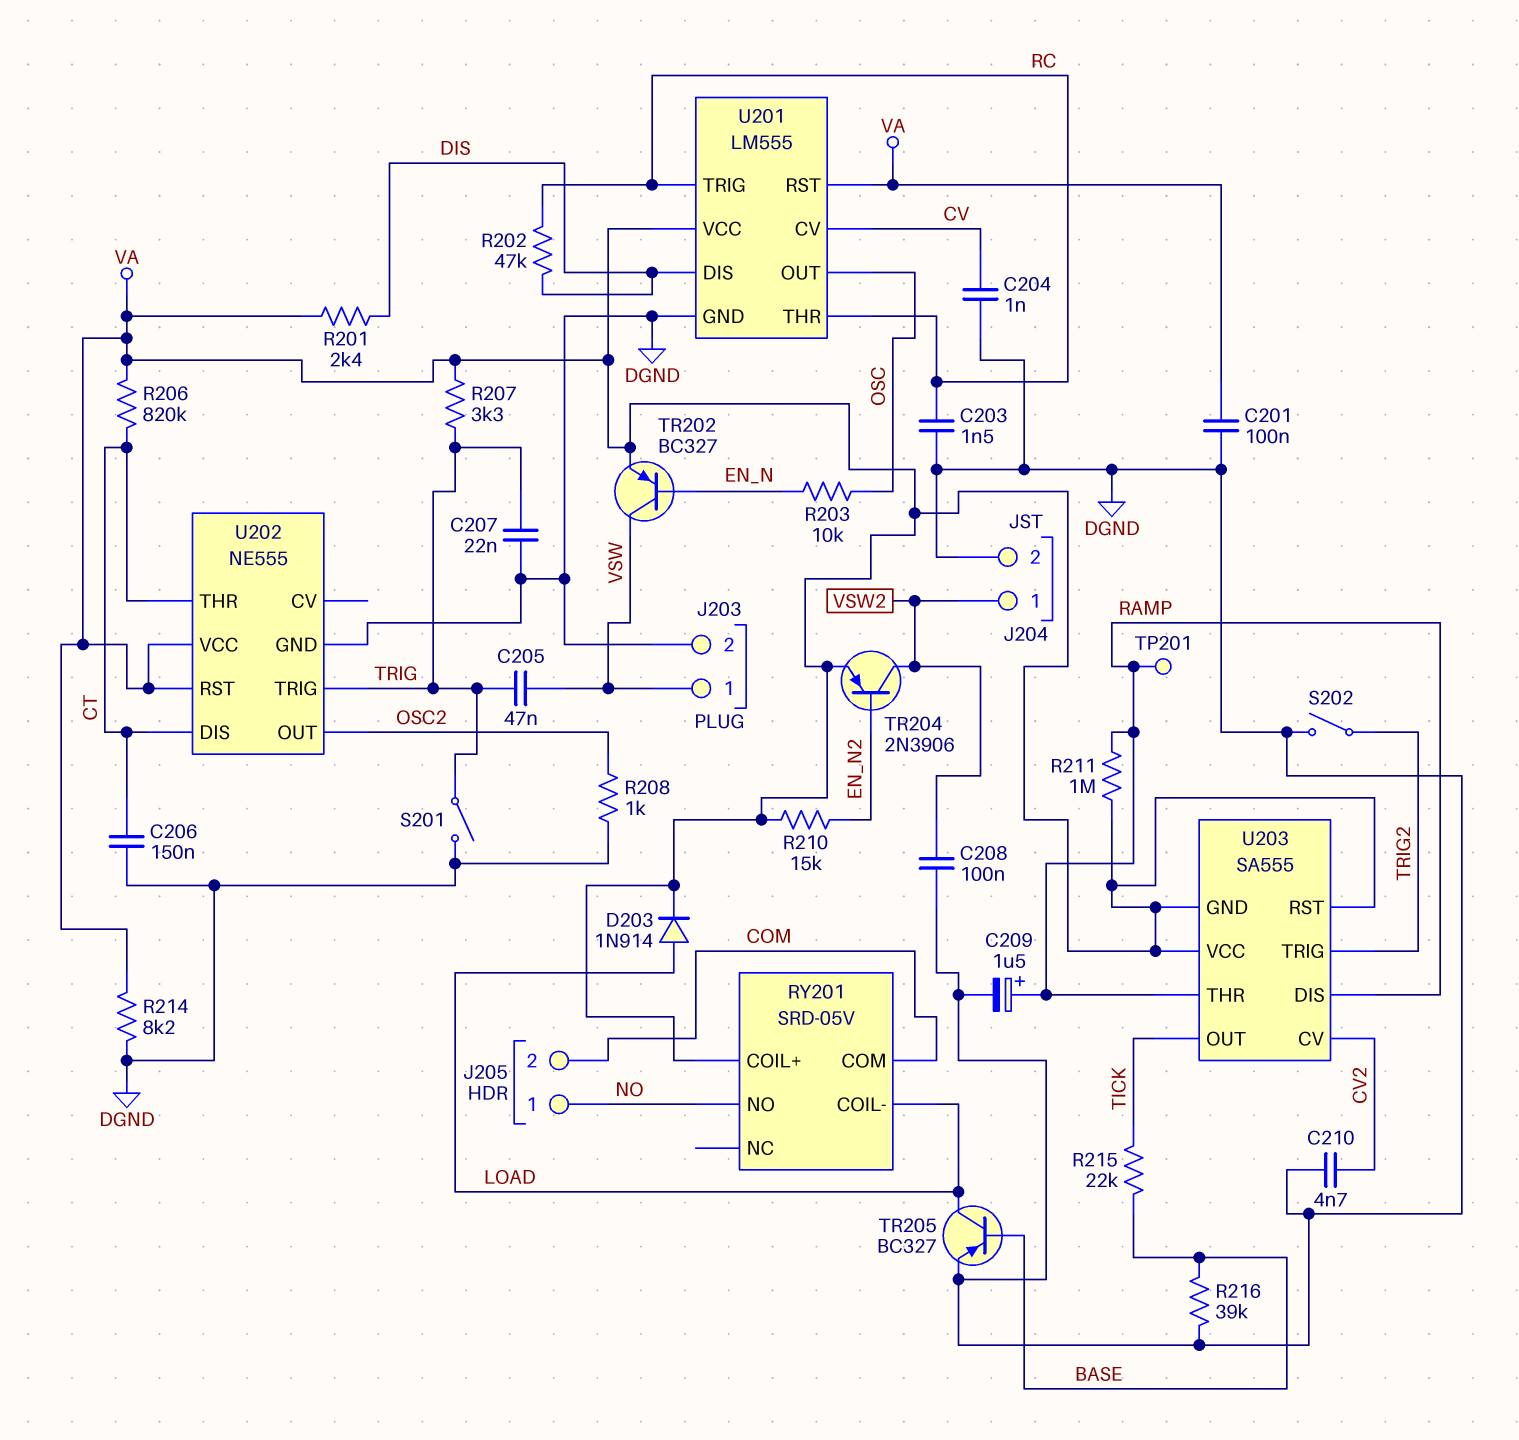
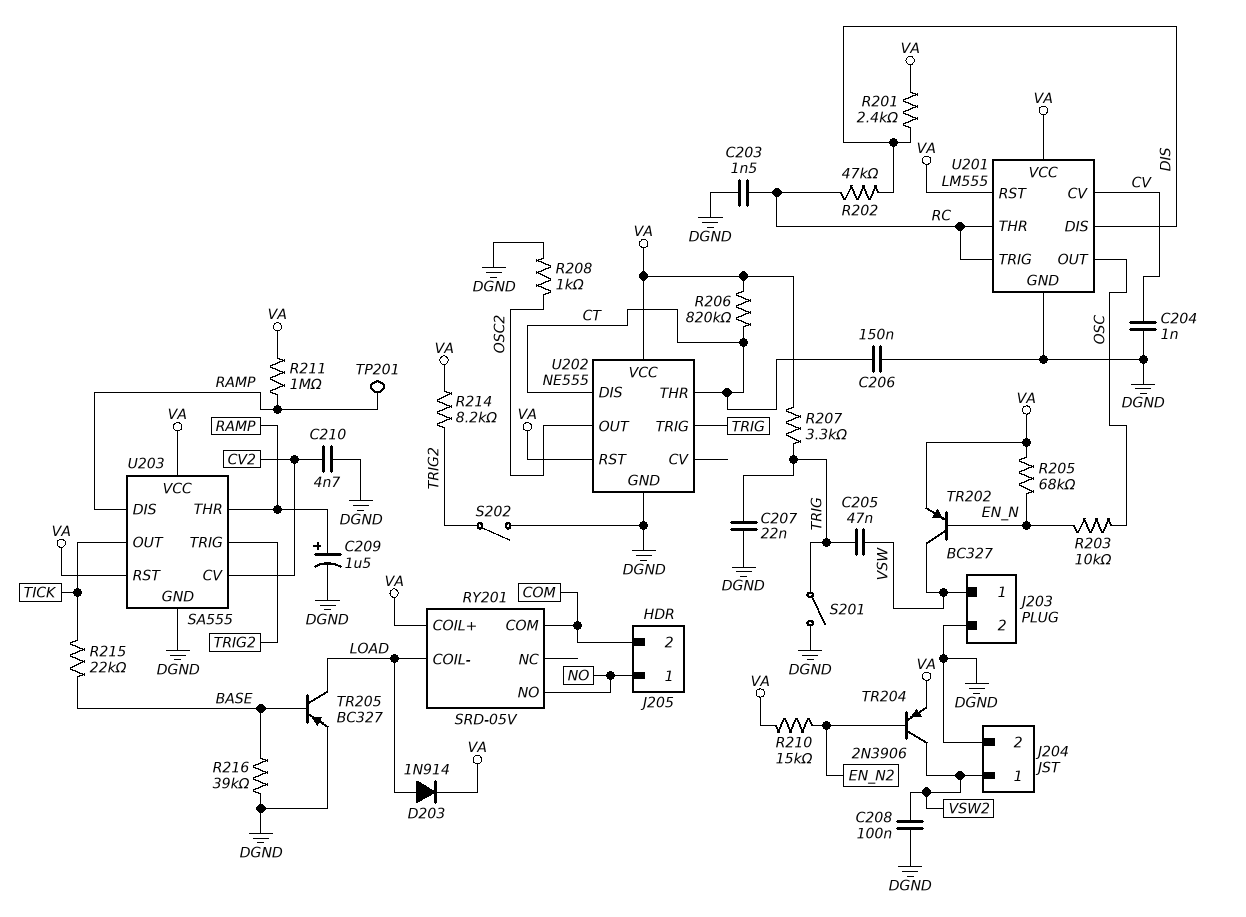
C201: 100nF (DGND, VA) -> none
R205: none -> 68k (EN_N, VA)
R214: 8.2k (DGND, VA) -> 8.2k (TRIG2, VA)
U203 pin GND: VA -> DGND

